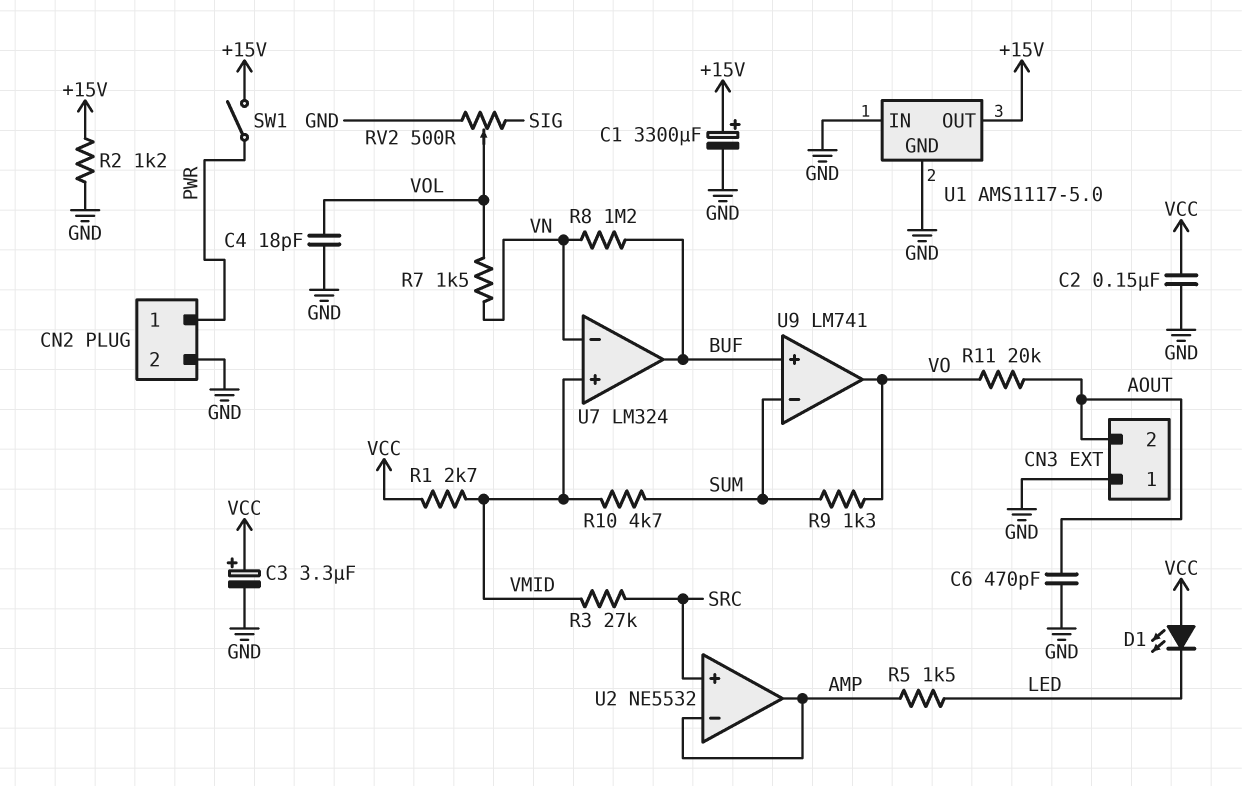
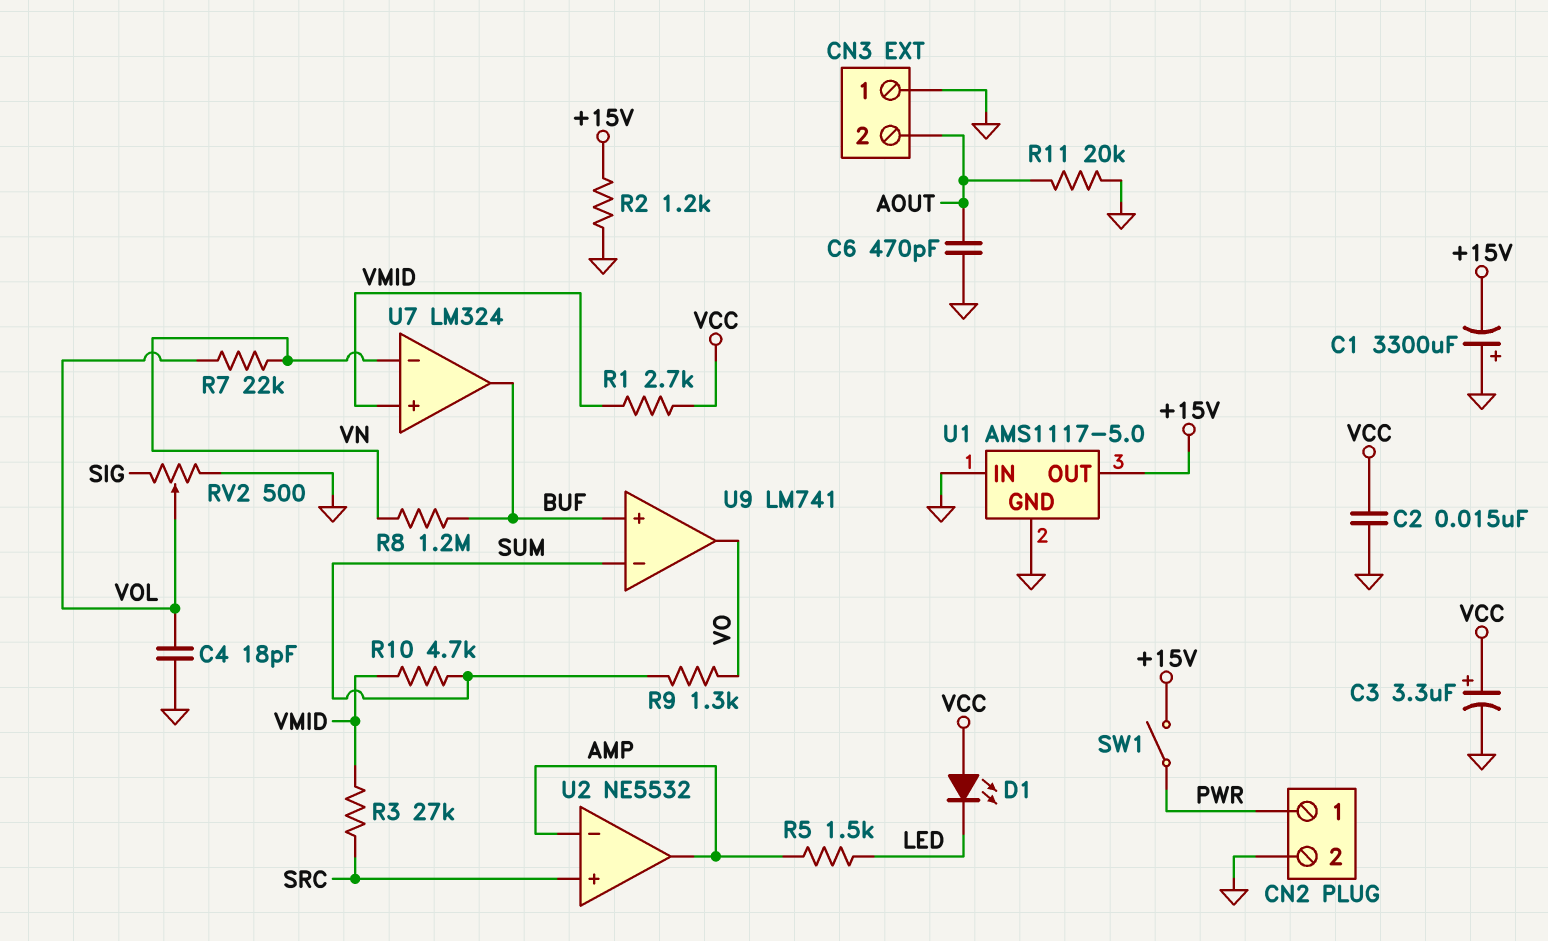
C1: 3300uF (plus +15V, minus GND) -> 3300uF (plus GND, minus +15V)
C2: 150nF (GND, VCC) -> 15nF (GND, VCC)
R7: 1.5k (VN, VOL) -> 22k (VN, VOL)
R11: 20k (AOUT, VO) -> 20k (AOUT, GND)

